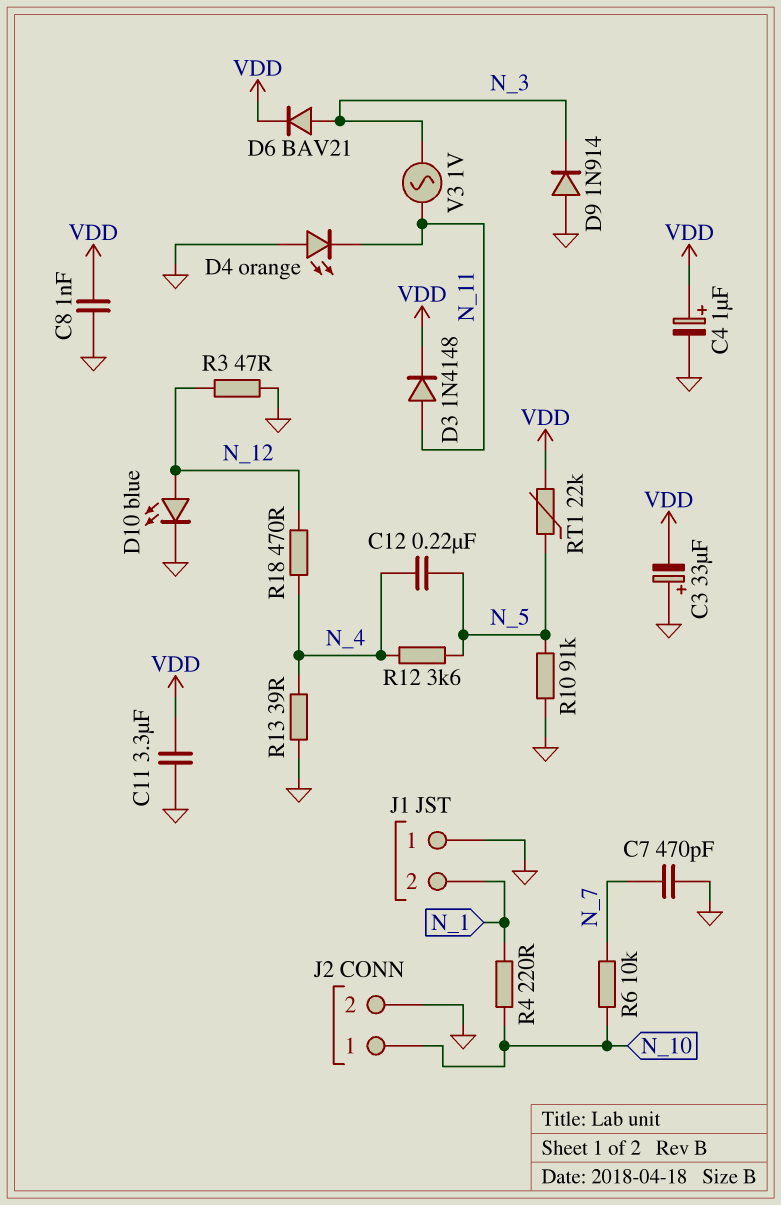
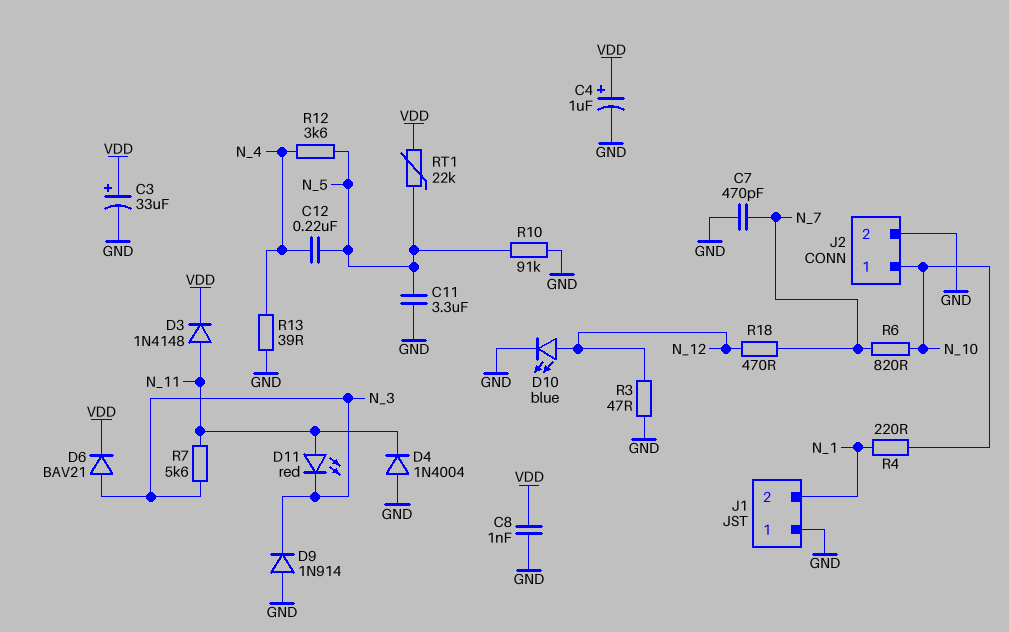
C3: 33uF (plus GND, minus VDD) -> 33uF (plus VDD, minus GND)
C11: 3.3uF (GND, VDD) -> 3.3uF (GND, N_5)
D4: LED orange (A GND, K N_11) -> diode 1N4004 (A GND, K N_11)
D11: none -> LED red (A N_11, K N_3)
R6: 10k (N_7, N_10) -> 820 (N_7, N_10)
R7: none -> 5.6k (N_3, N_11)
R18: 470 (N_4, N_12) -> 470 (N_7, N_12)
V3: AC 1V (N_3, N_11) -> none

